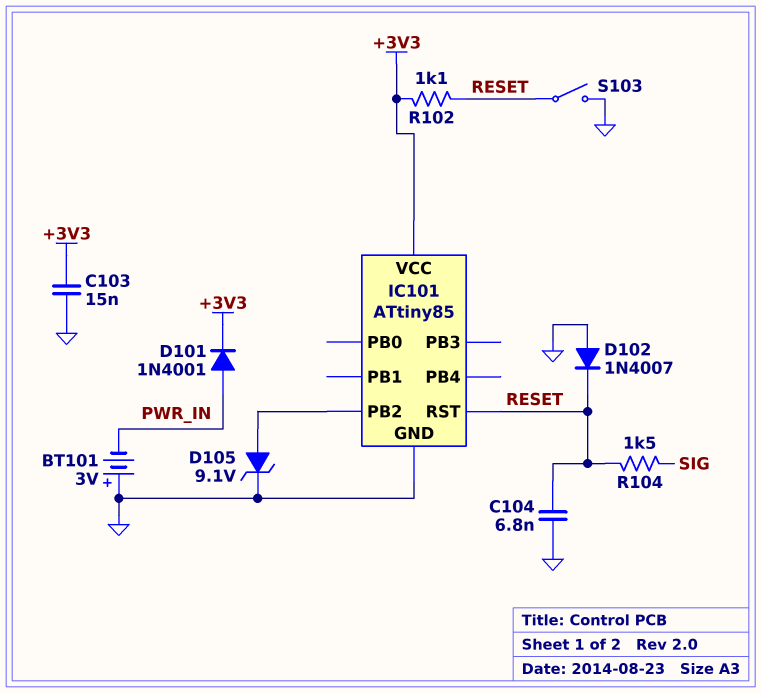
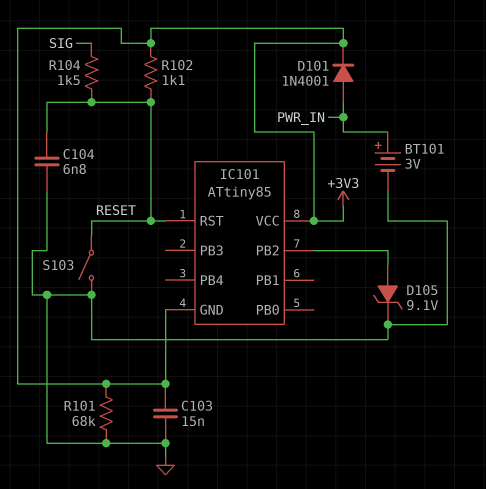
BT101: 3V (plus GND, minus PWR_IN) -> 3V (plus PWR_IN, minus GND)
D102: diode 1N4007 (A GND, K RESET) -> none
IC101 pin GND: GND -> +3V3
R101: none -> 68k (+3V3, GND)

